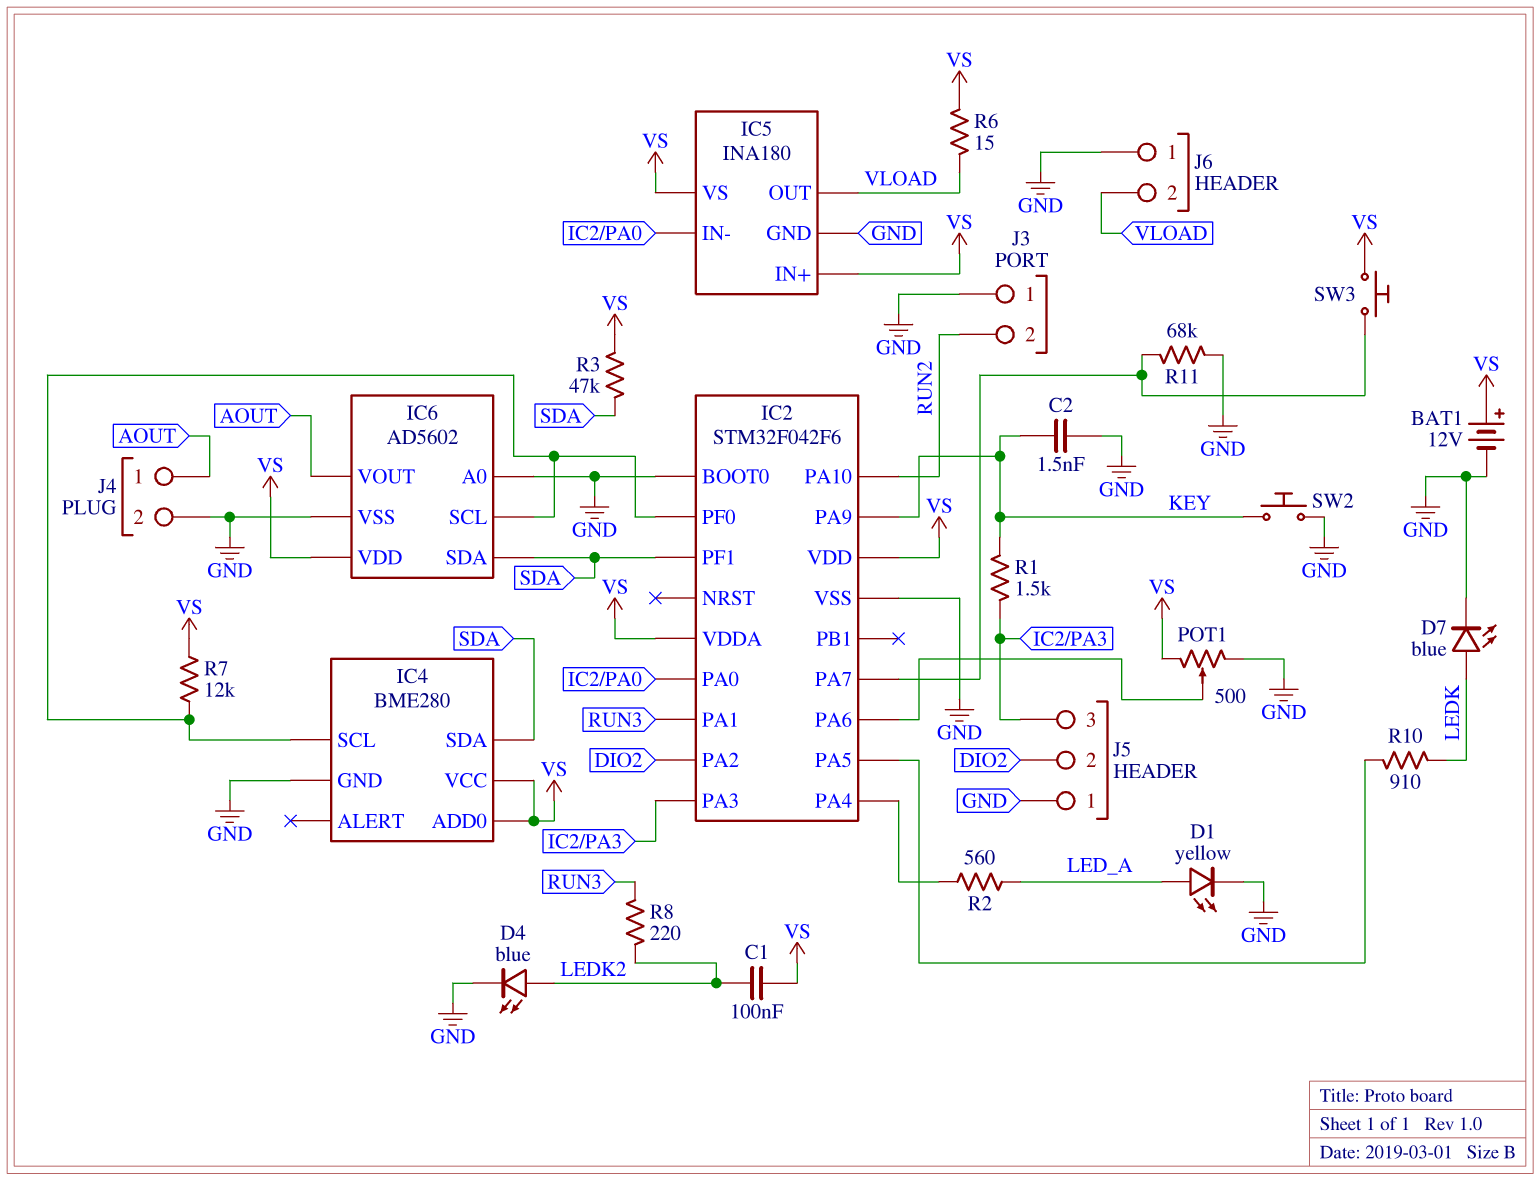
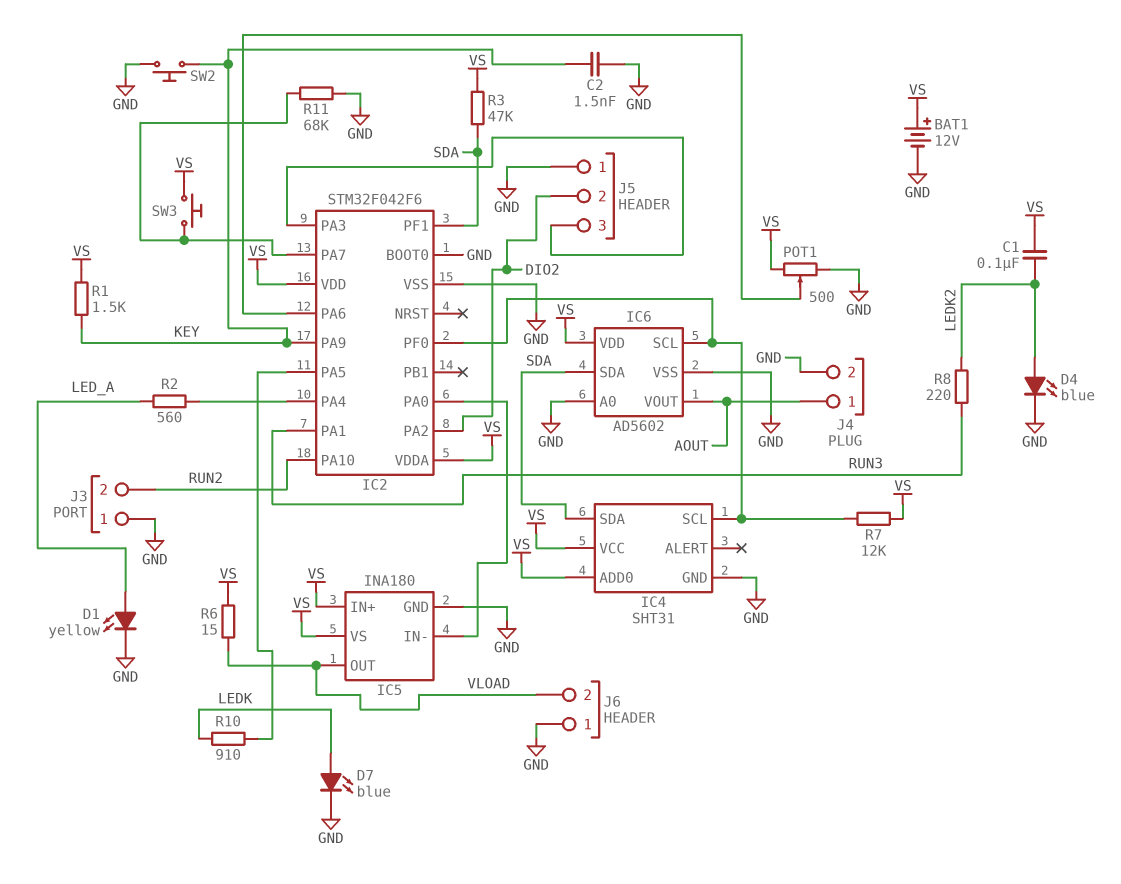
IC4: BME280 -> SHT31
R1: 1.5k (IC2/PA3, KEY) -> 1.5k (KEY, VS)

